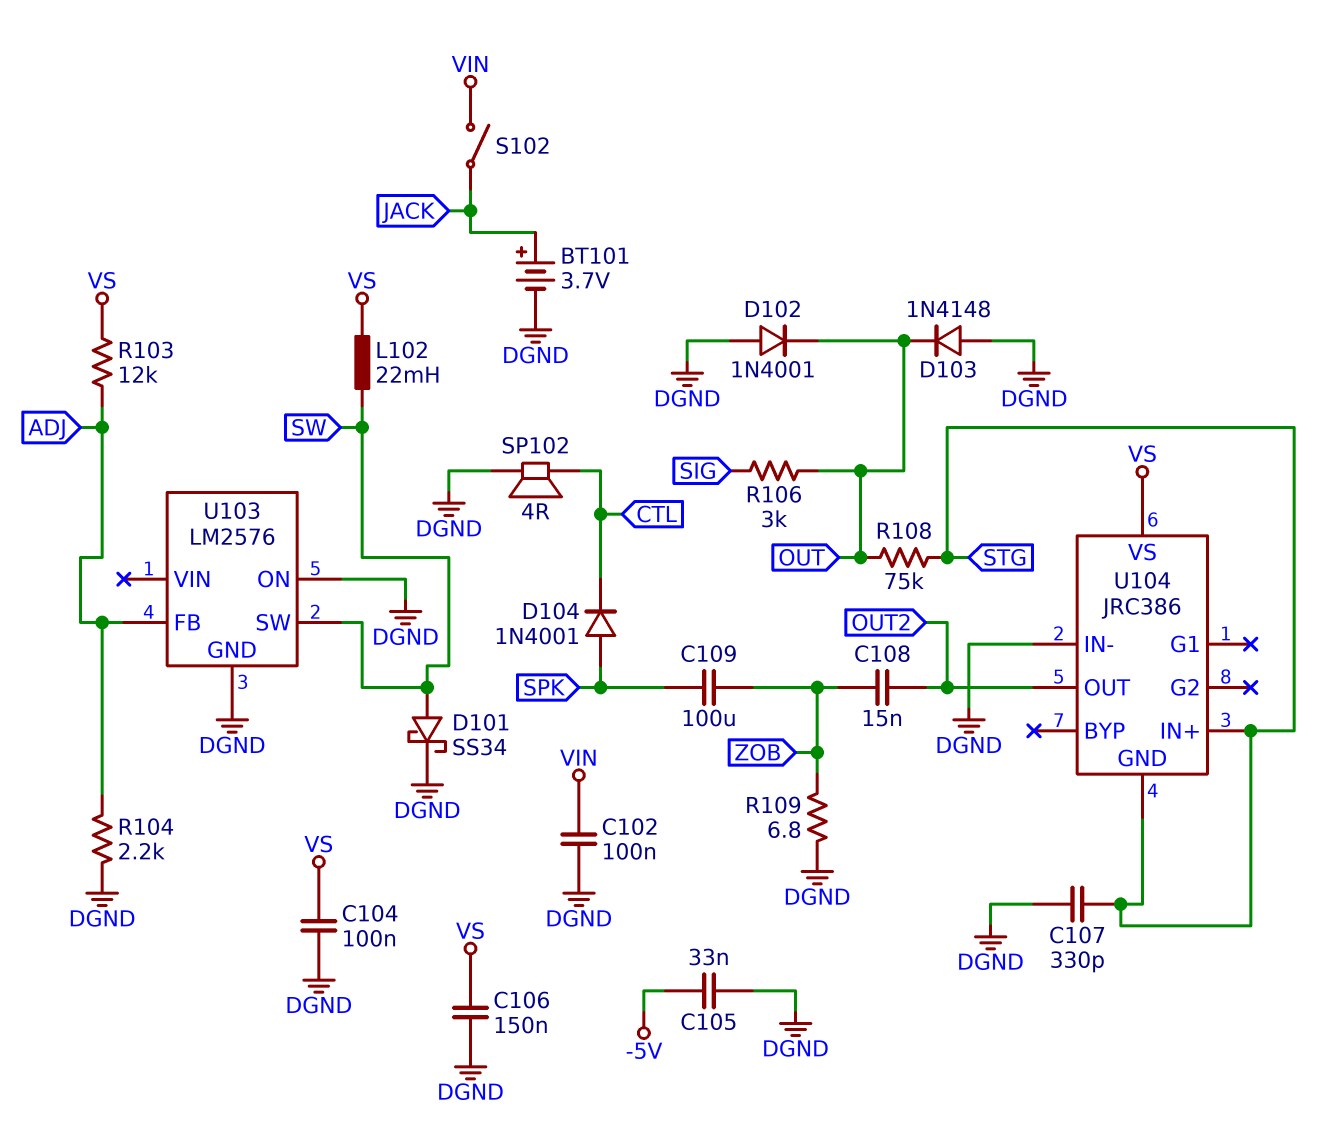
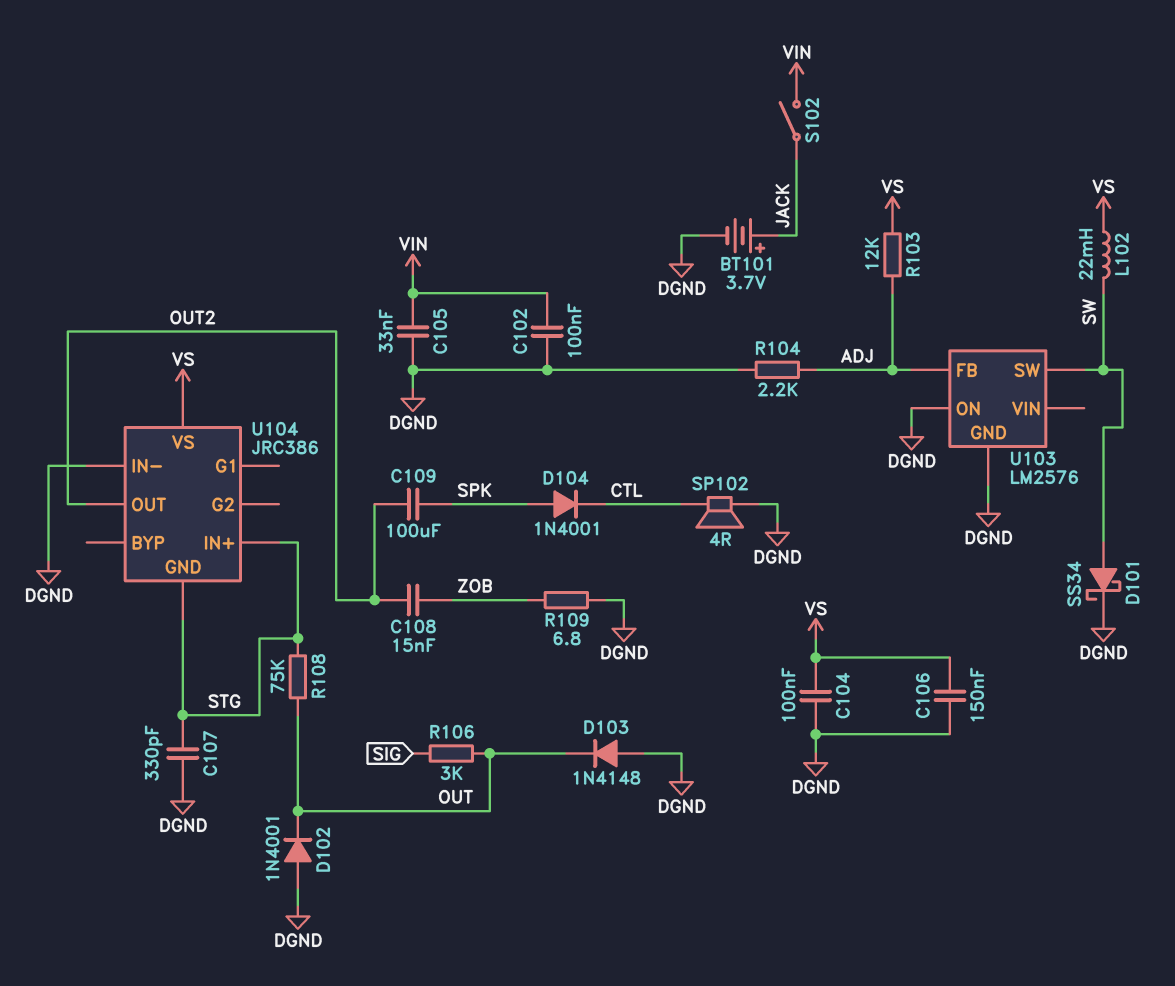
C105: 33nF (-5V, DGND) -> 33nF (DGND, VIN)
C109: 100uF (SPK, ZOB) -> 100uF (OUT2, SPK)

